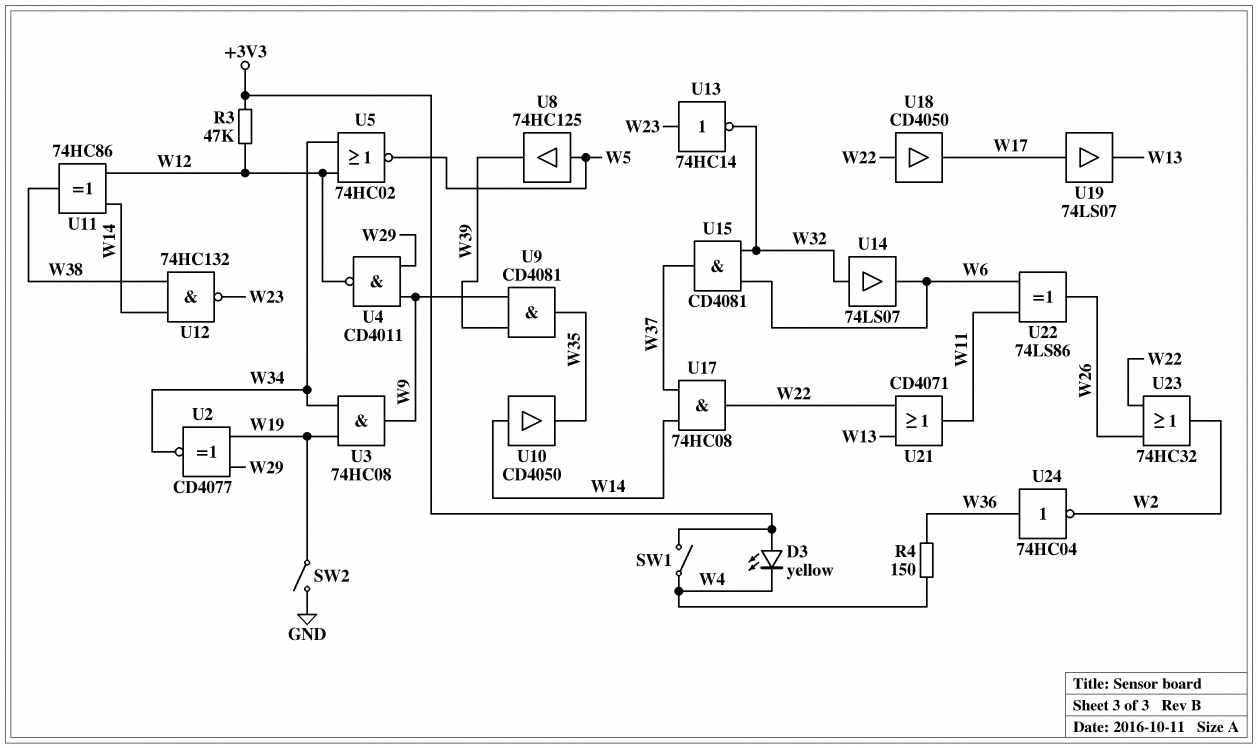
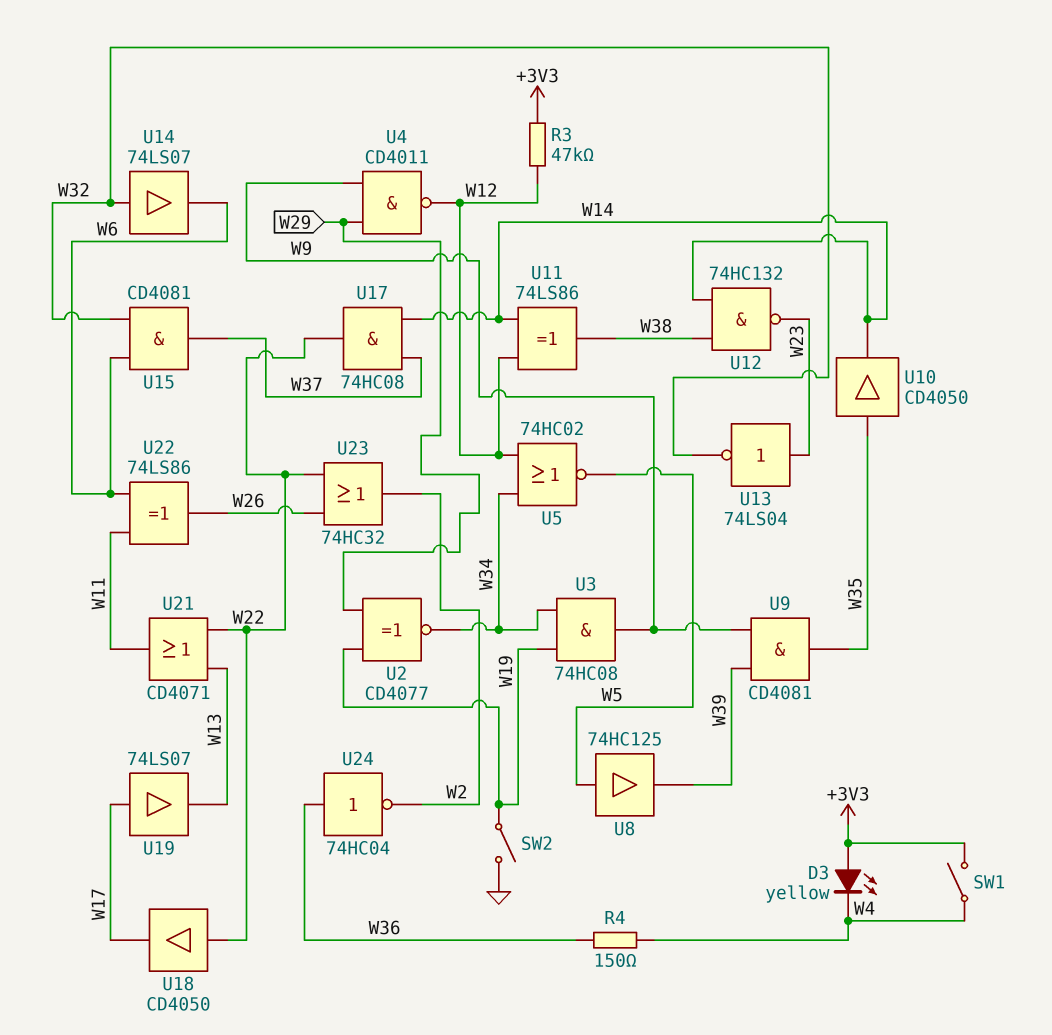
U10: buffer CD4050 (in W14, out W35) -> buffer CD4050 (in W35, out W14)
U11: XOR 74HC86 (in W12, in W14, out W38) -> XOR 74LS86 (in W12, in W14, out W38)
U13: NOT 74HC14 (in W23, out W32) -> NOT 74LS04 (in W23, out W32)

